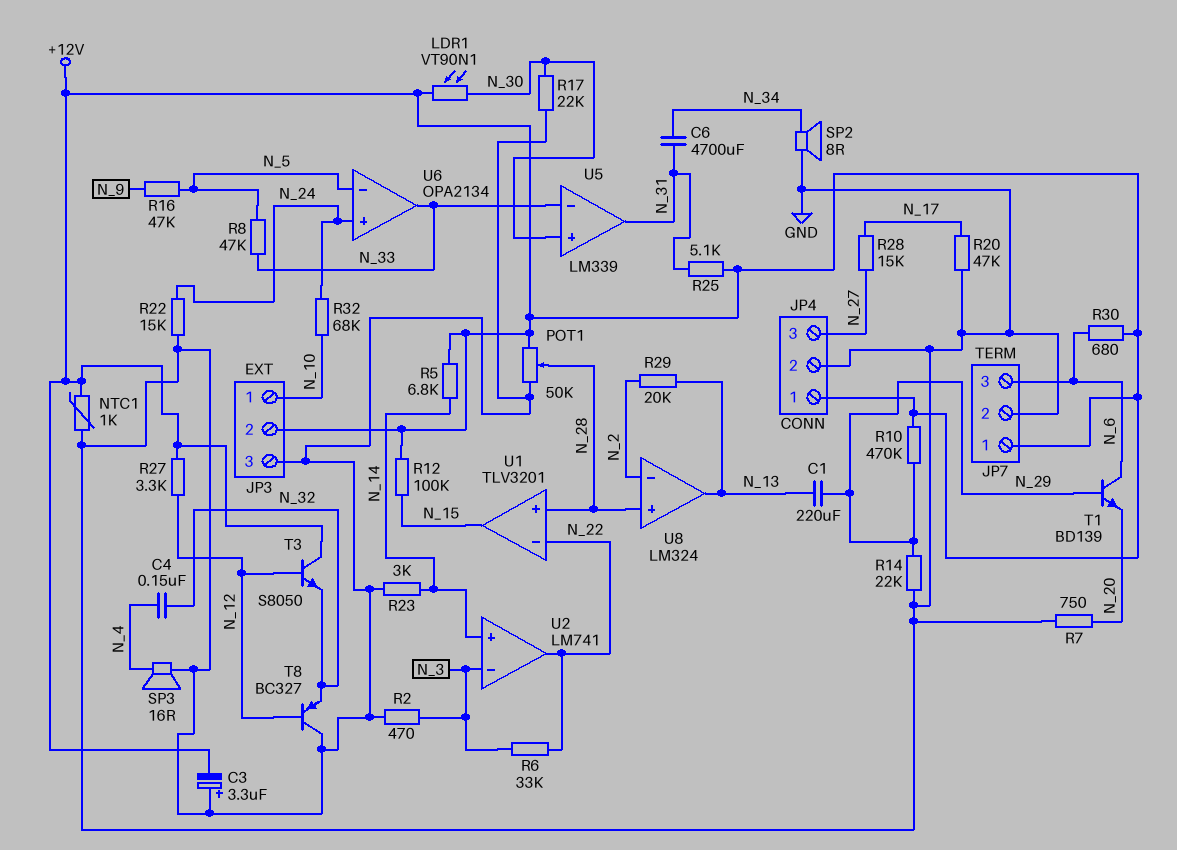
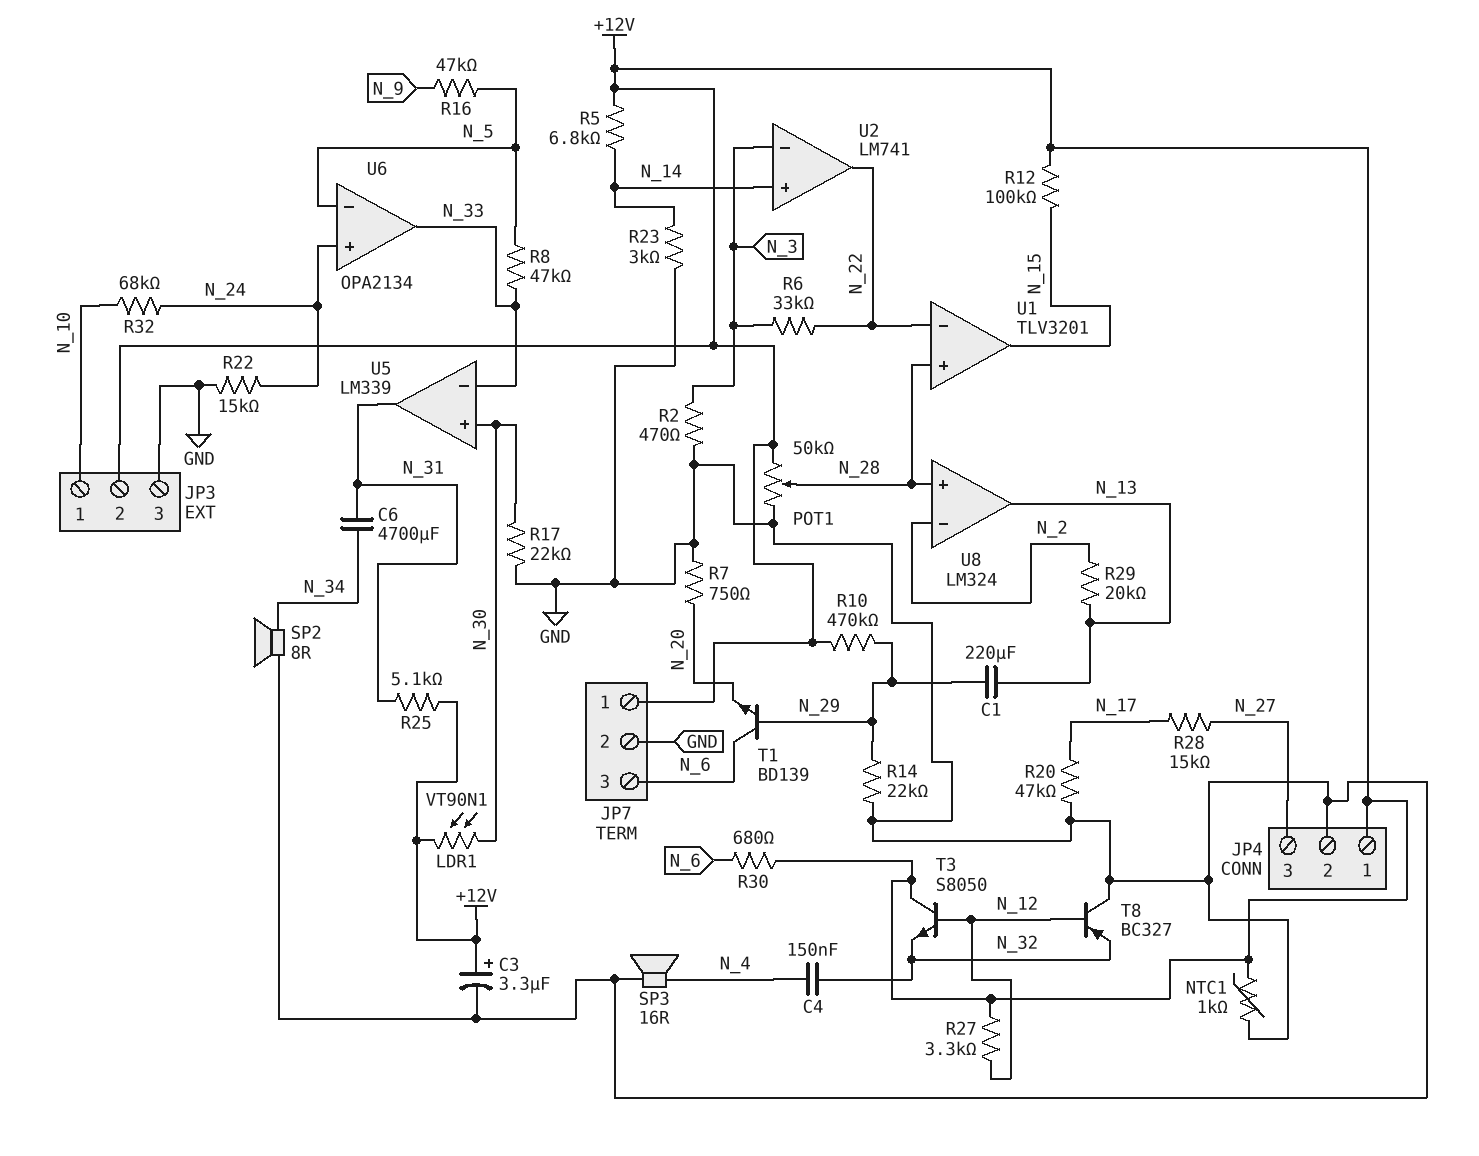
C3: 3.3uF (plus GND, minus +12V) -> 3.3uF (plus +12V, minus GND)

